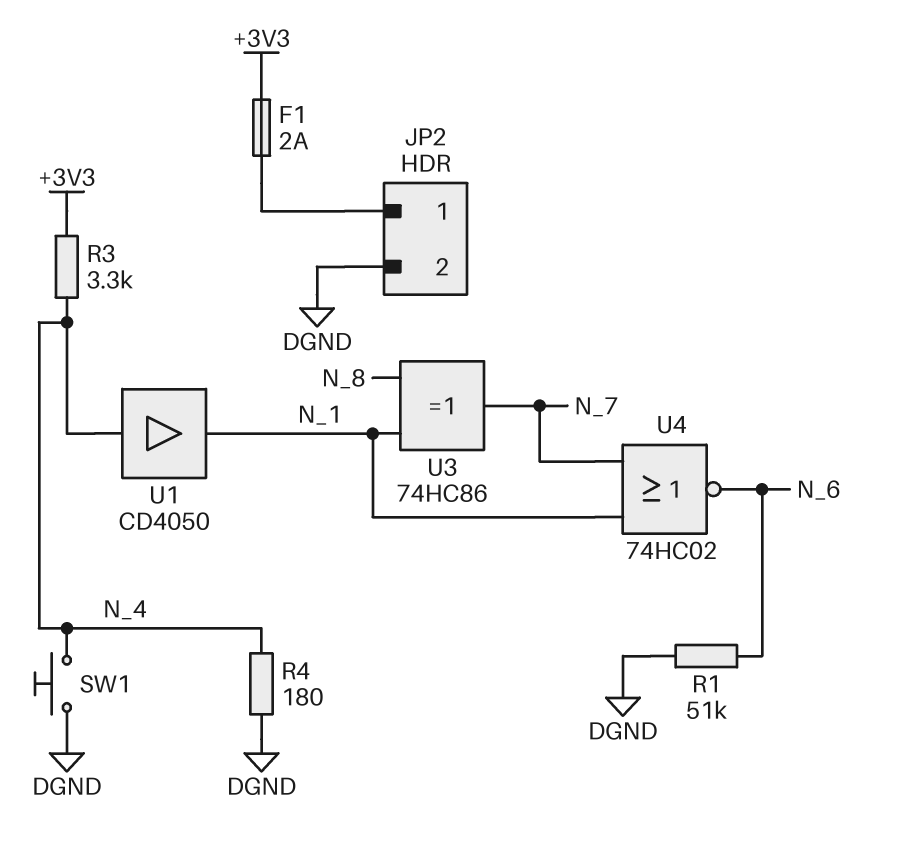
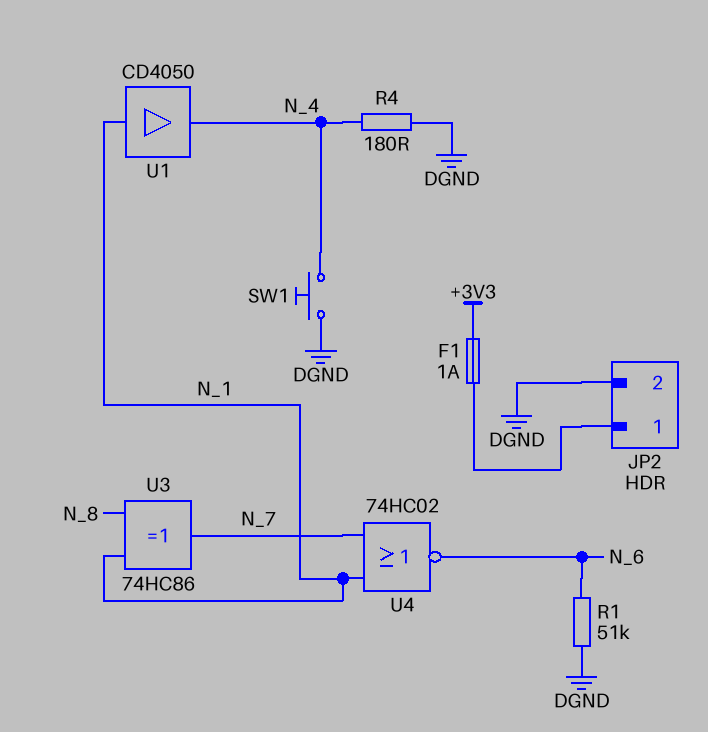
F1: 2A (+3V3, JP2/1) -> 1A (+3V3, JP2/1)
R3: 3.3k (+3V3, N_4) -> none
U1: buffer CD4050 (in N_4, out N_1) -> buffer CD4050 (in N_1, out N_4)

